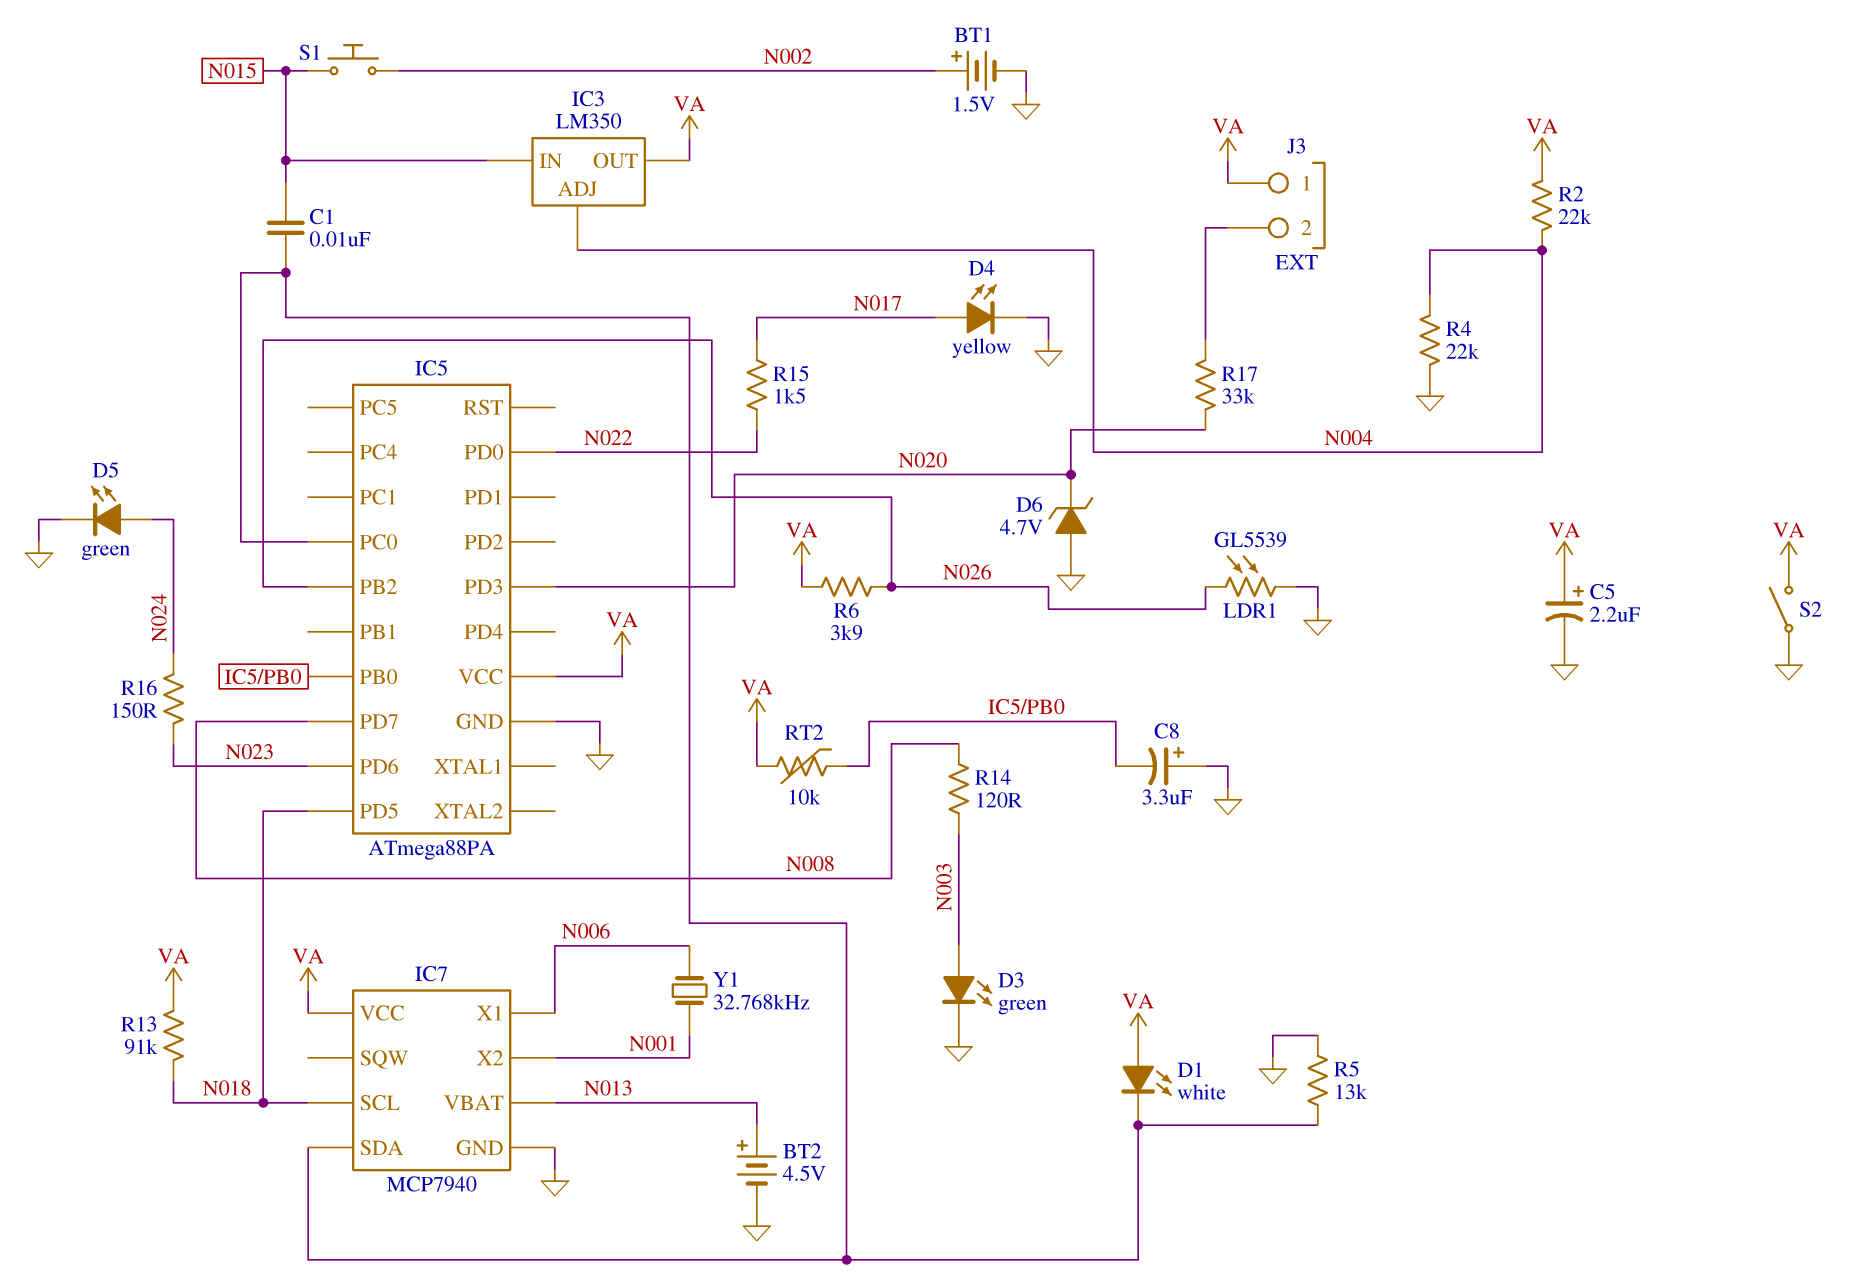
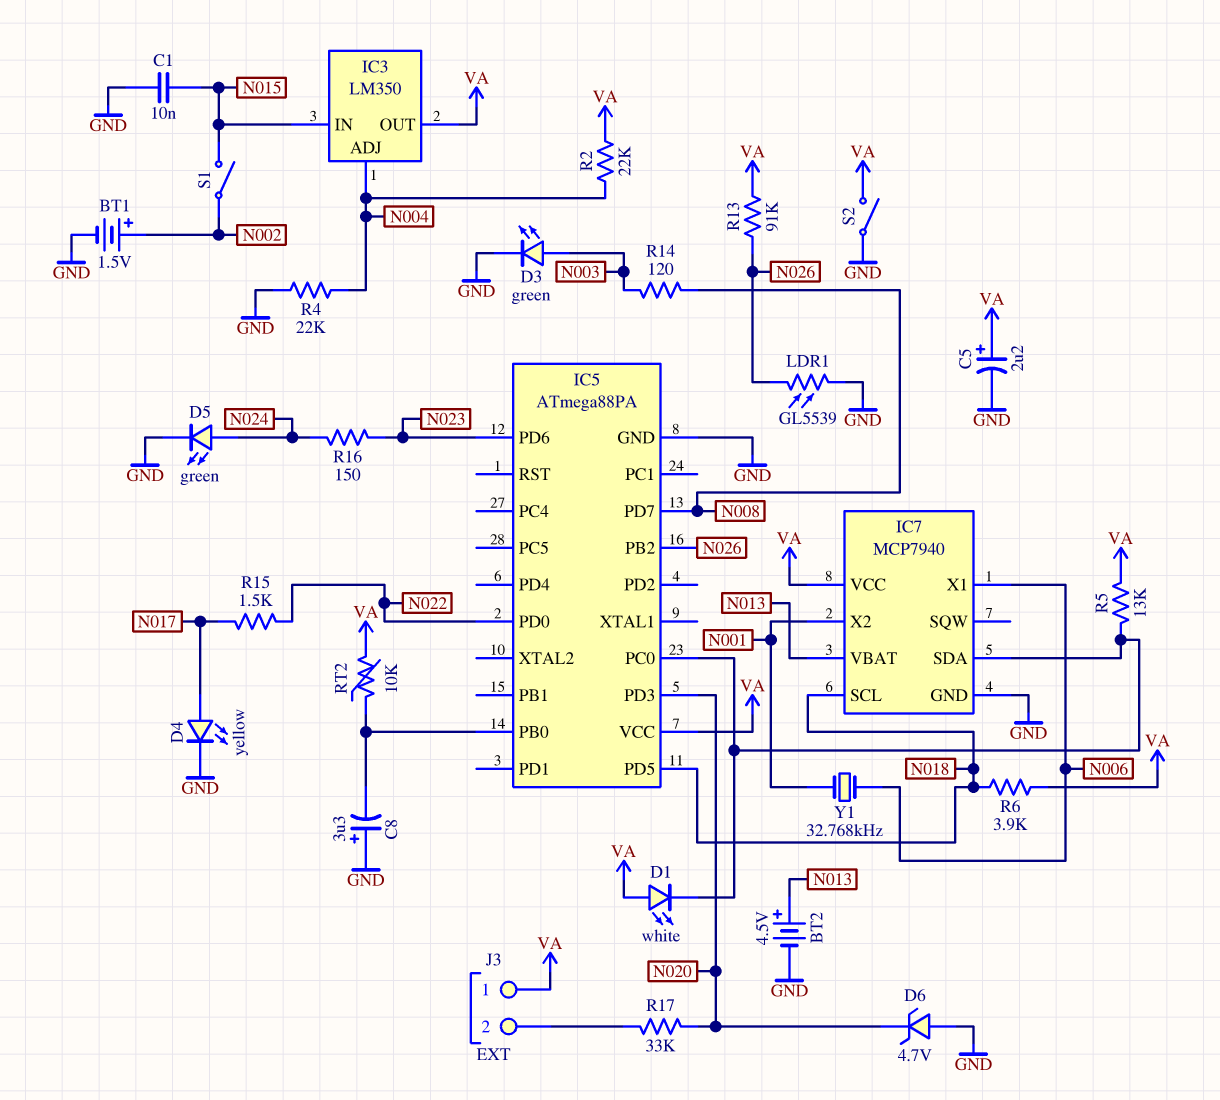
C1: 10nF (IC5/PC0, N015) -> 10nF (GND, N015)
R5: 13k (GND, IC5/PC0) -> 13k (IC5/PC0, VA)
R6: 3.9k (N026, VA) -> 3.9k (N018, VA)
R13: 91k (N018, VA) -> 91k (N026, VA)
S1: button (N002, N015) -> switch (N002, N015)

